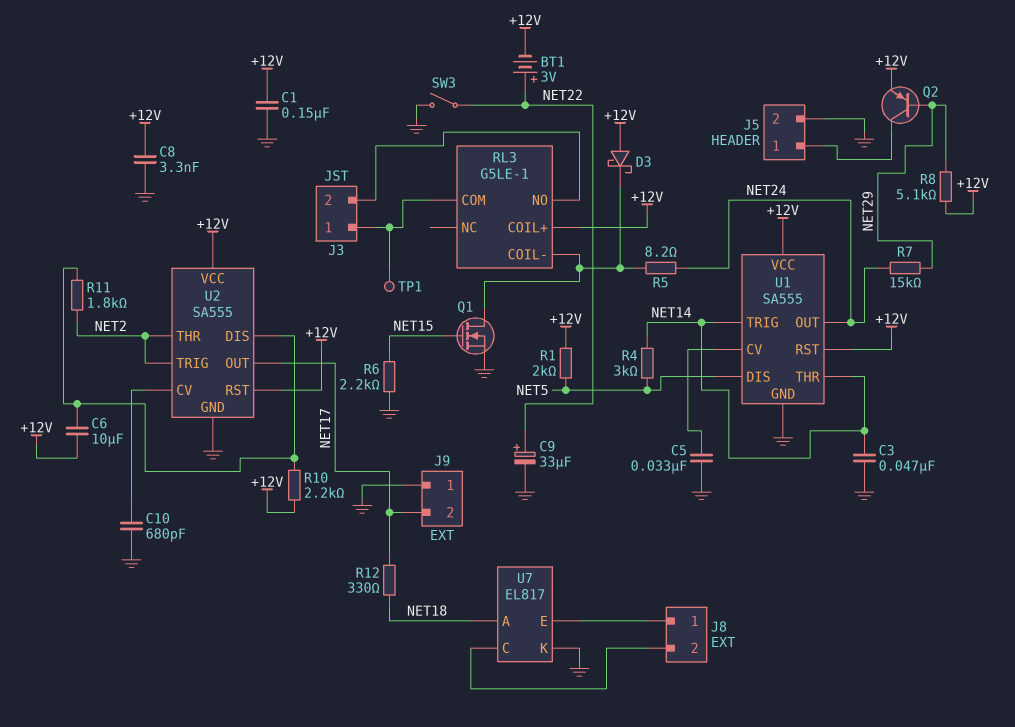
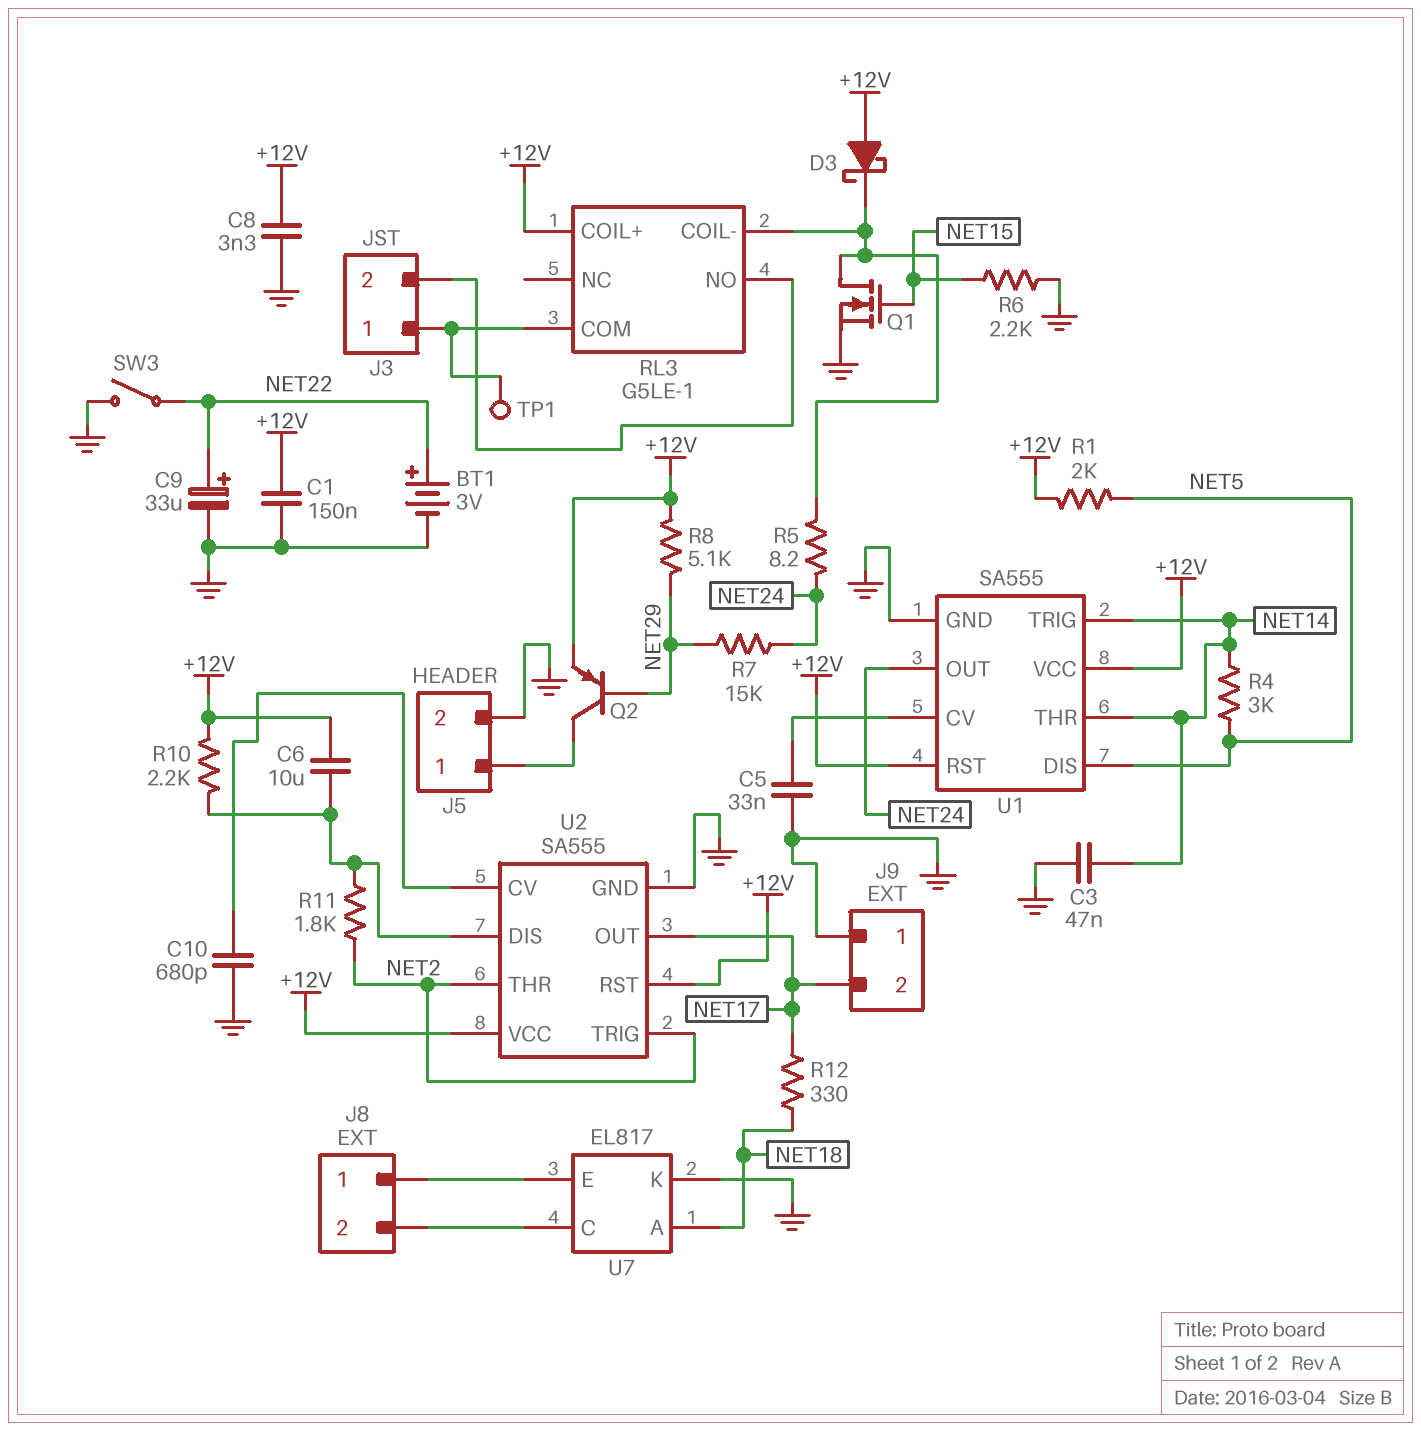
BT1: 3V (plus NET22, minus +12V) -> 3V (plus NET22, minus GND)

